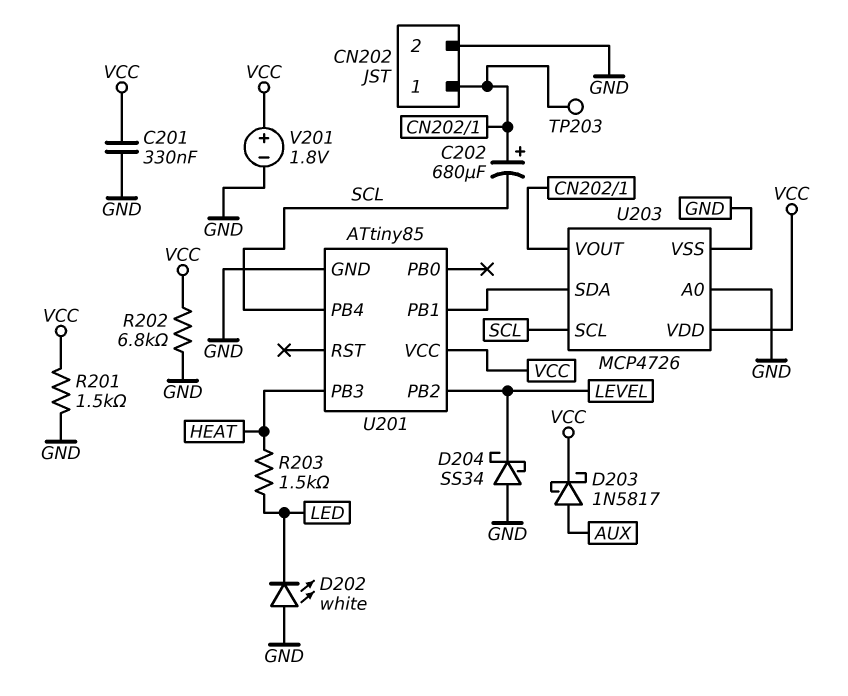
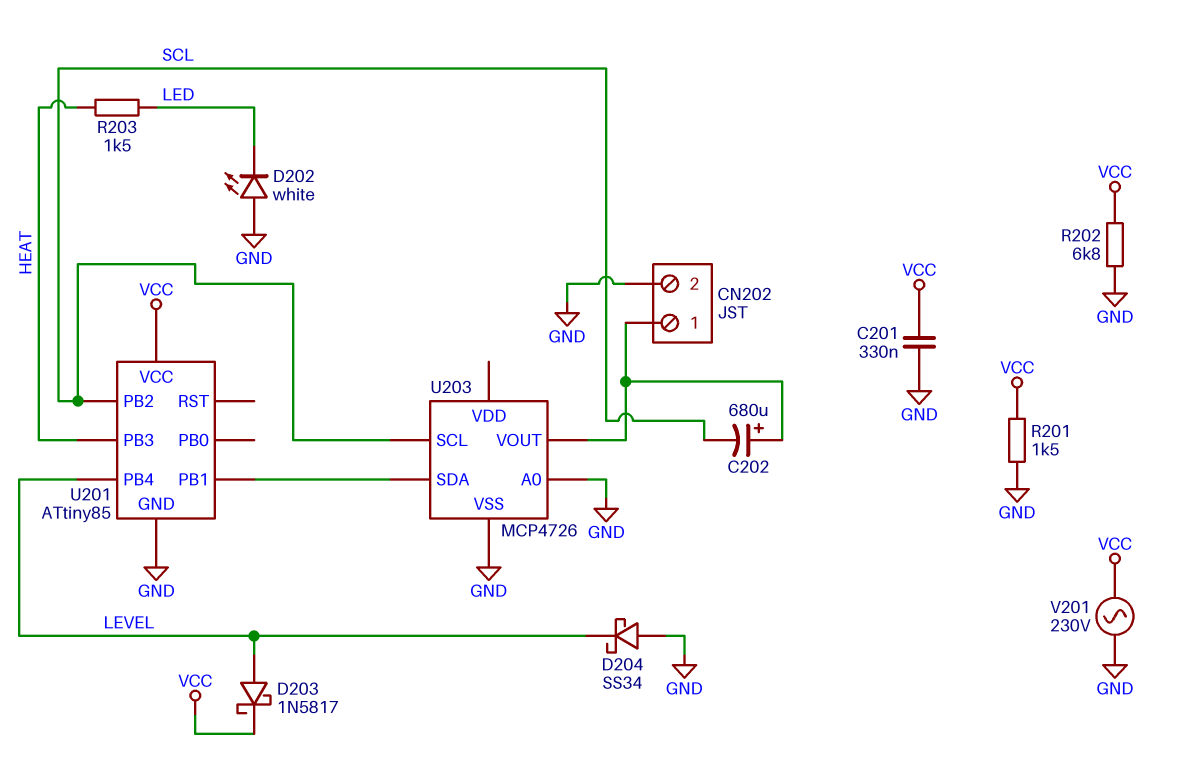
D203: schottky 1N5817 (A AUX, K VCC) -> schottky 1N5817 (A LEVEL, K VCC)
TP203: test point (CN202/1) -> none
U201 pin PB2: LEVEL -> SCL
U201 pin PB4: SCL -> LEVEL
U203 pin VDD: VCC -> none
V201: 1.8V (plus VCC, minus GND) -> AC 230V (GND, VCC)

